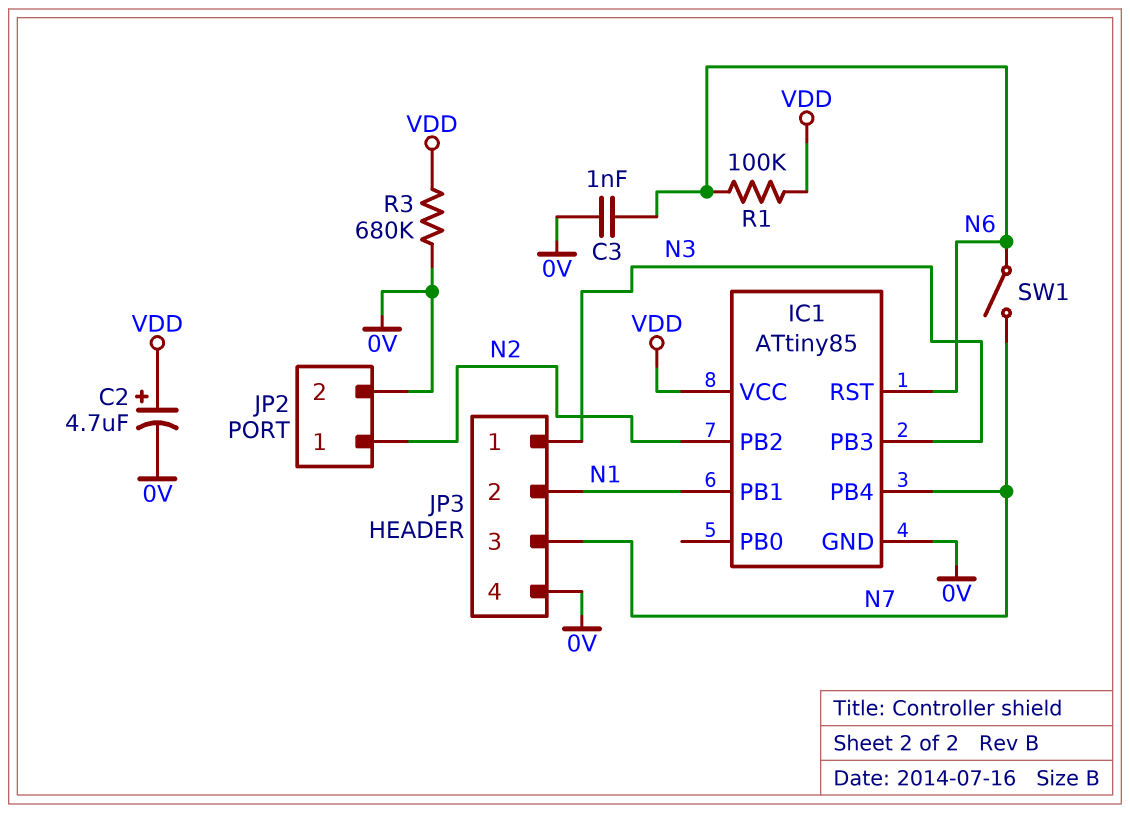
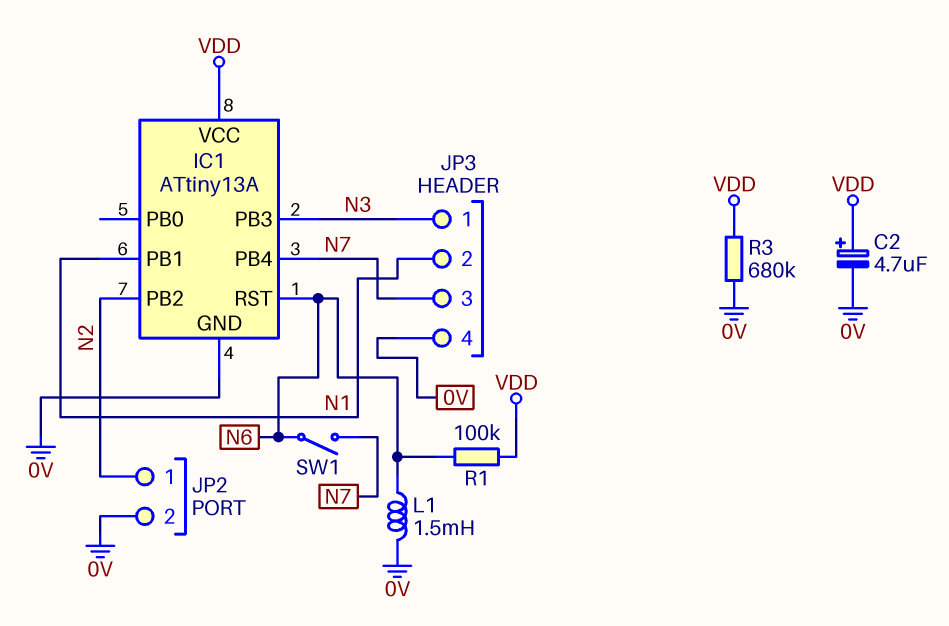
C3: 1nF (0V, N6) -> none
IC1: ATtiny85 -> ATtiny13A
L1: none -> 1.5mH (0V, N6)

